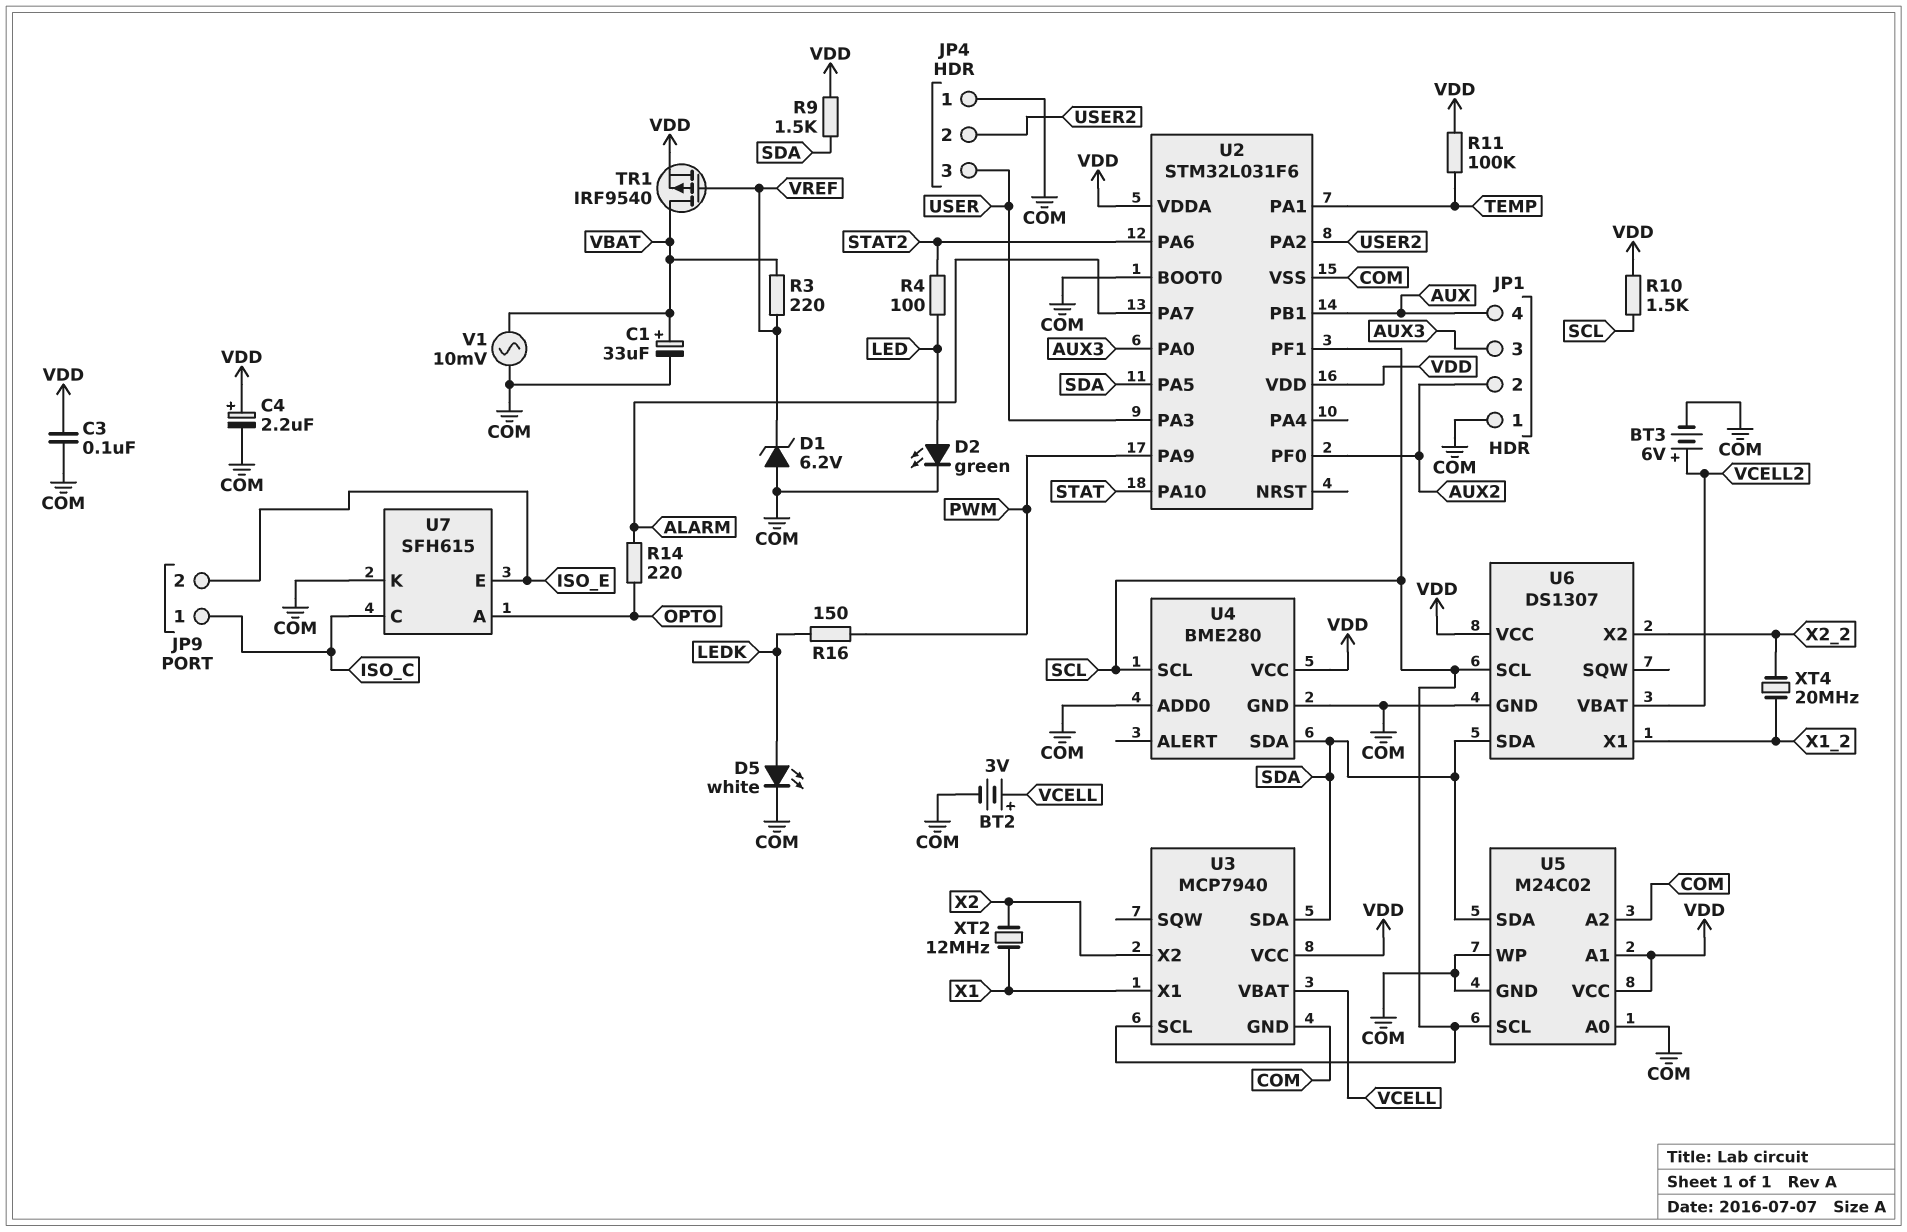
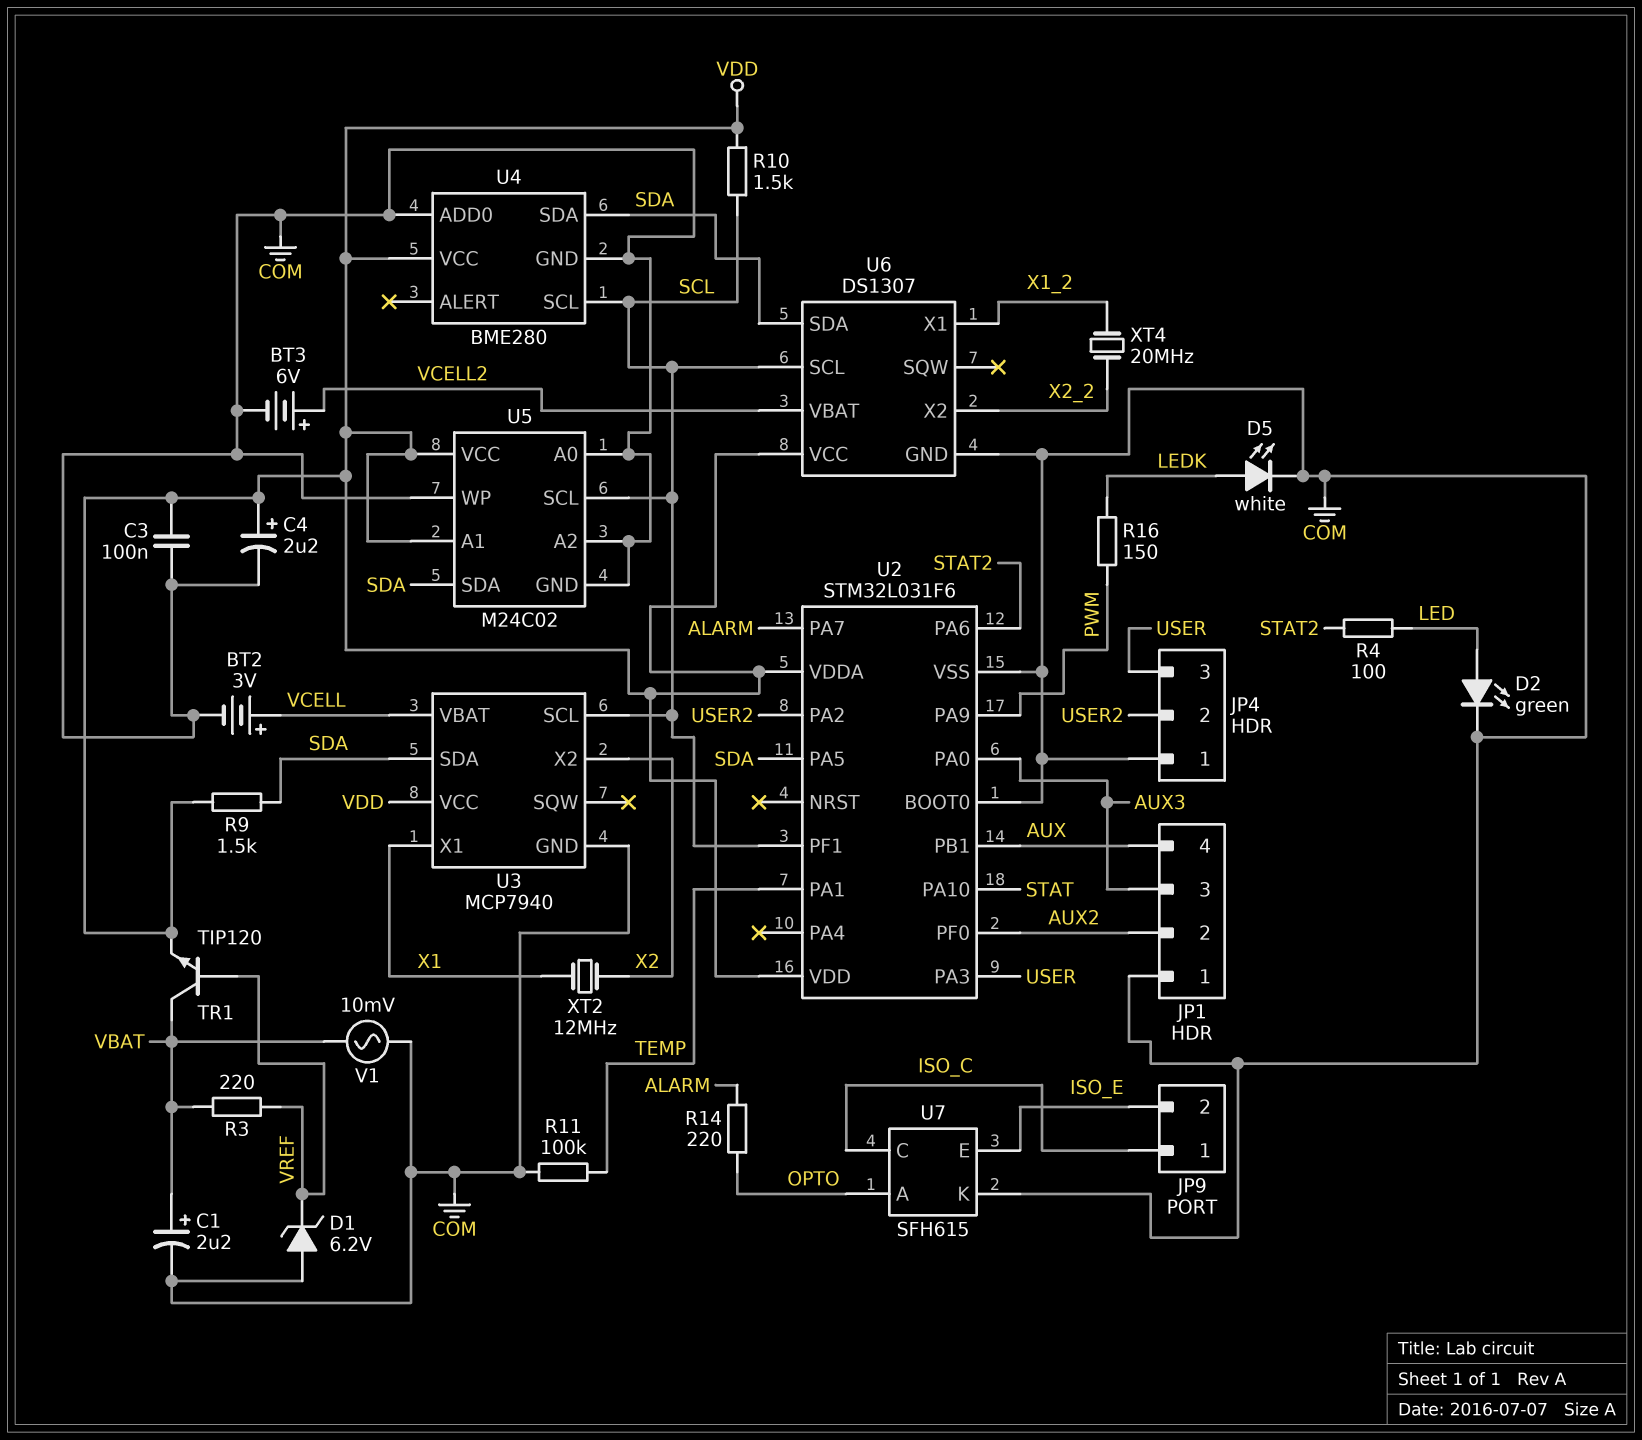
C1: 33uF (plus VBAT, minus COM) -> 2.2uF (plus VBAT, minus COM)
R11: 100k (TEMP, VDD) -> 100k (COM, TEMP)
TR1: PMOS IRF9540 (G VREF, D VBAT, S VDD) -> NPN TIP120 (B VREF, C VBAT, E VDD)

